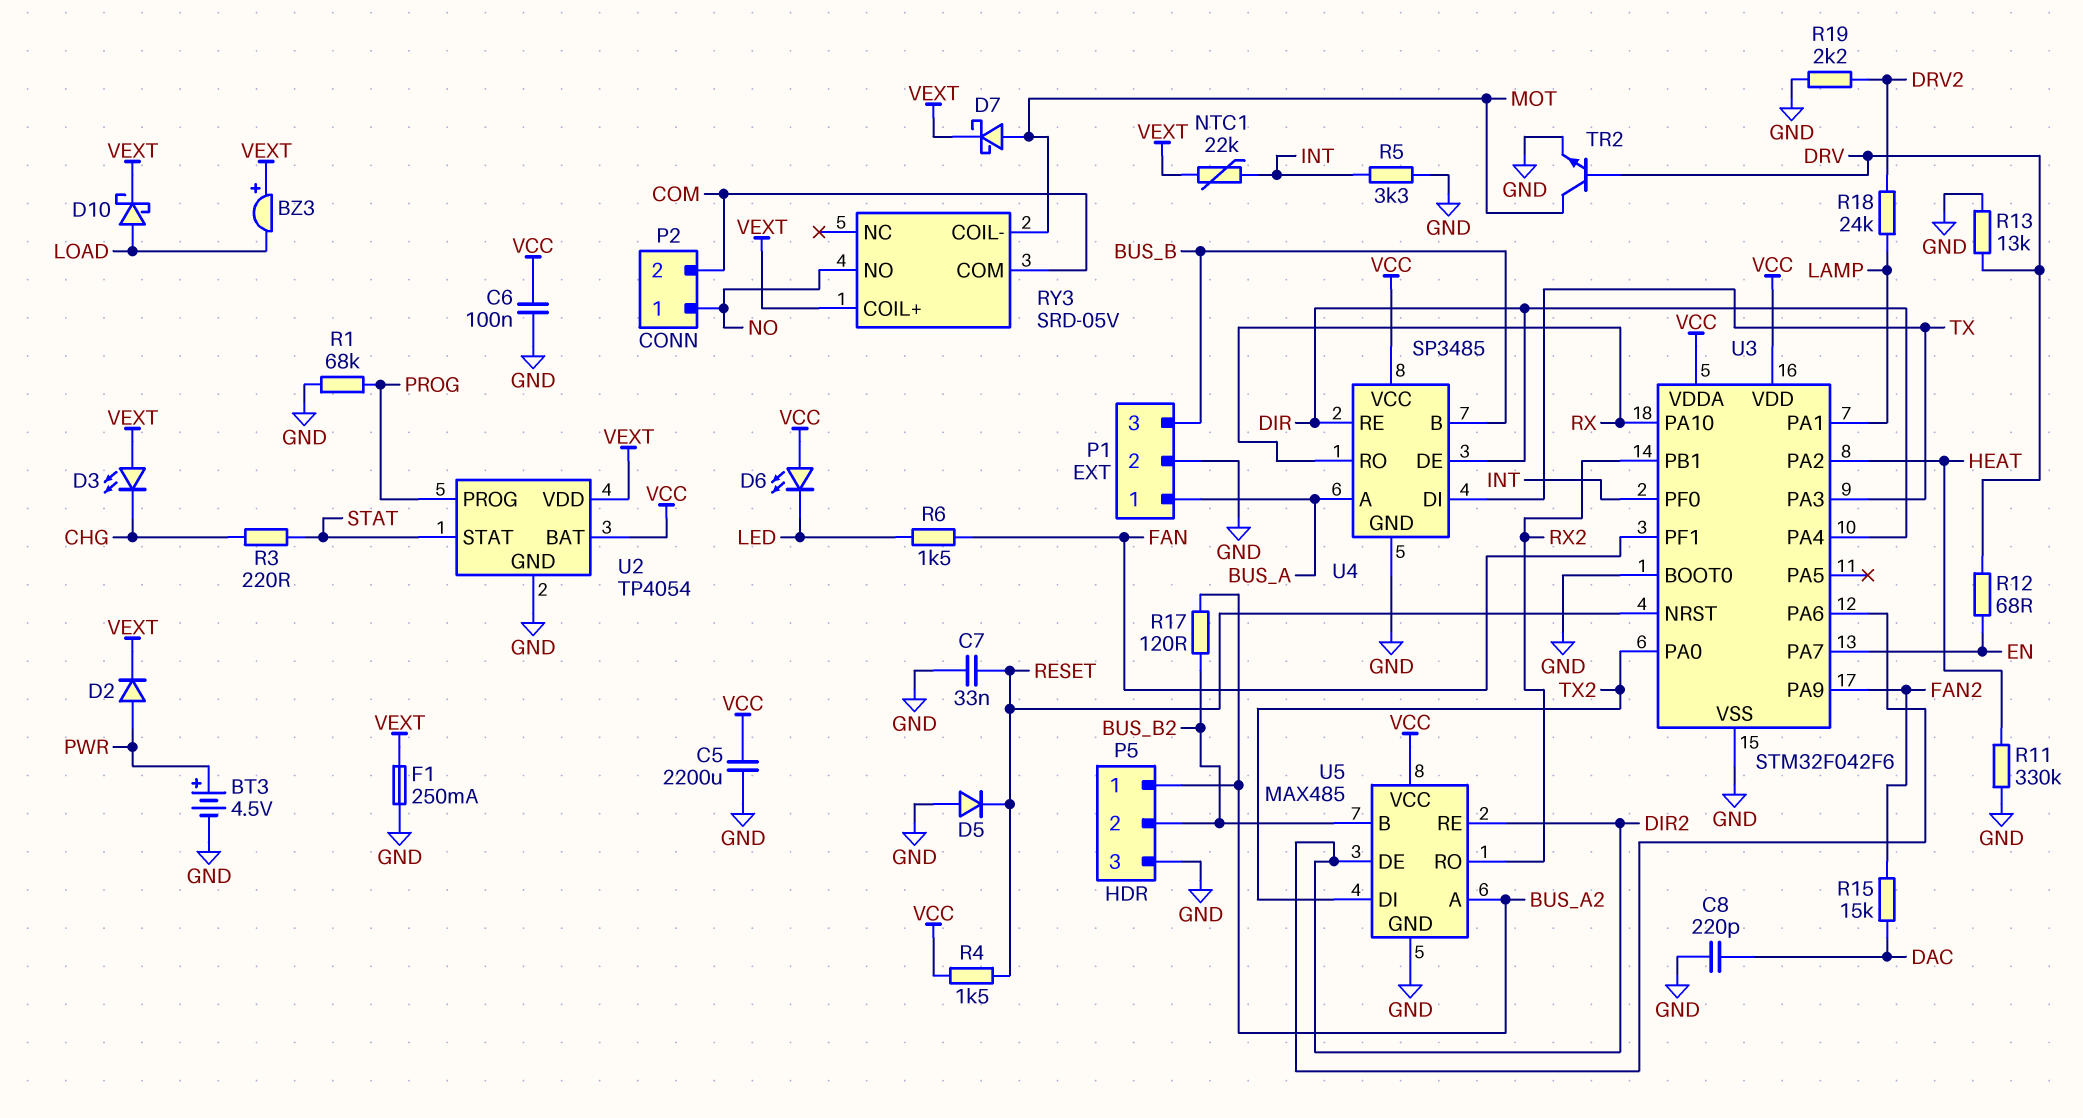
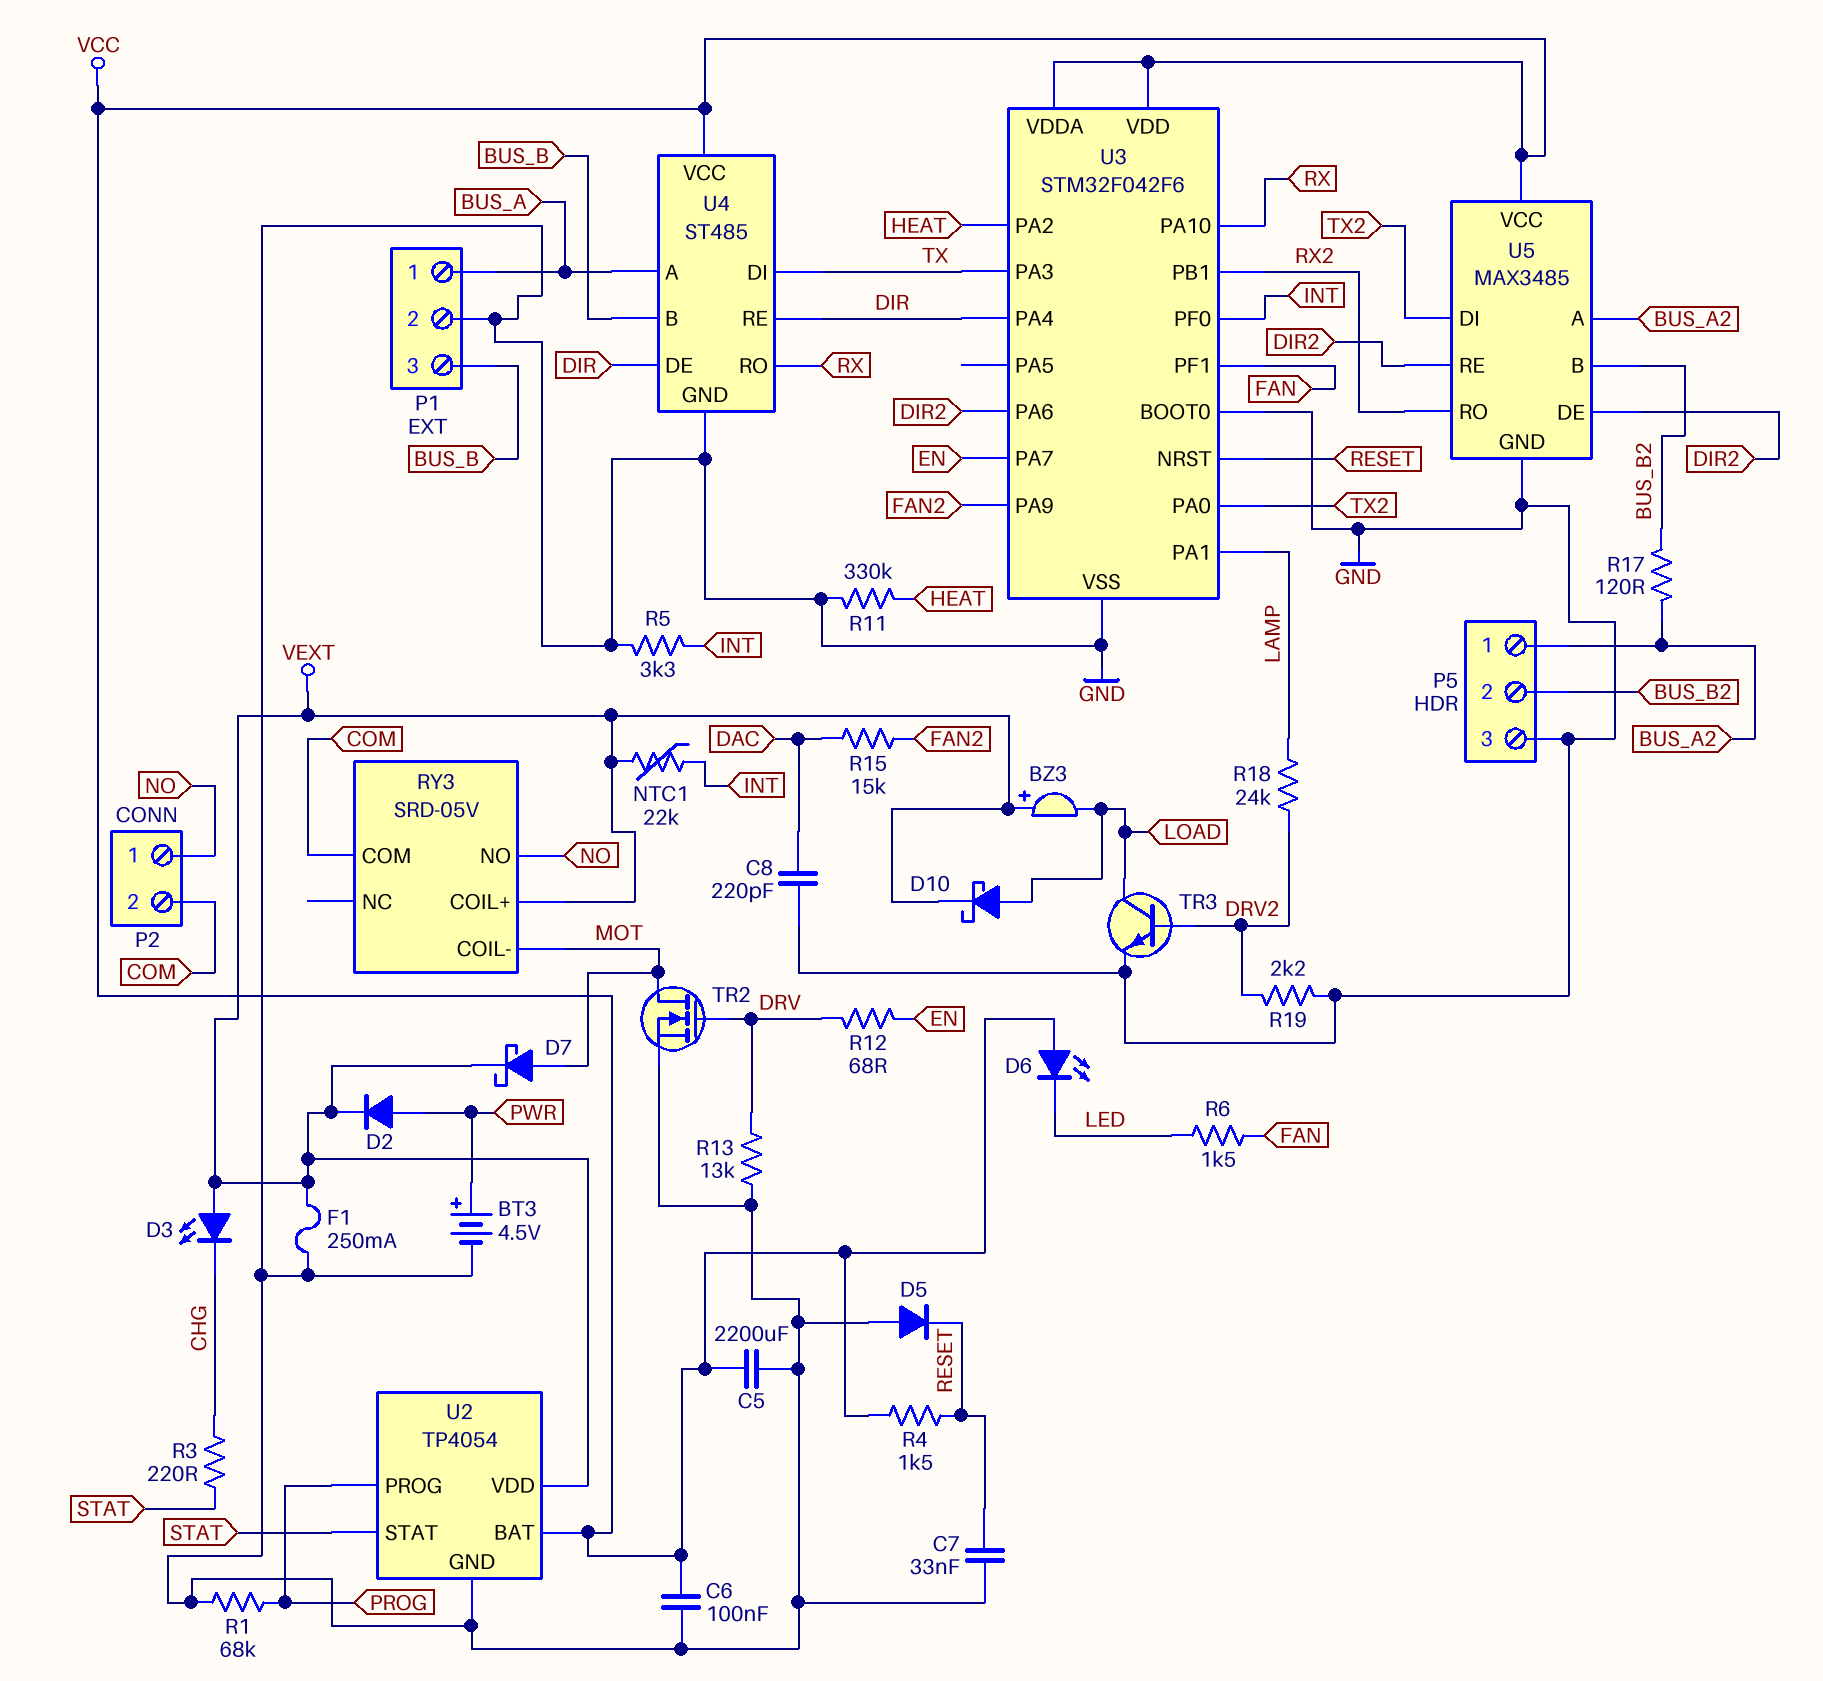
TR2: NPN (B DRV, C MOT, E GND) -> NMOS (G DRV, D MOT, S GND)
TR3: none -> NPN (B DRV2, C LOAD, E GND)
U4: SP3485 -> ST485
U5: MAX485 -> MAX3485

